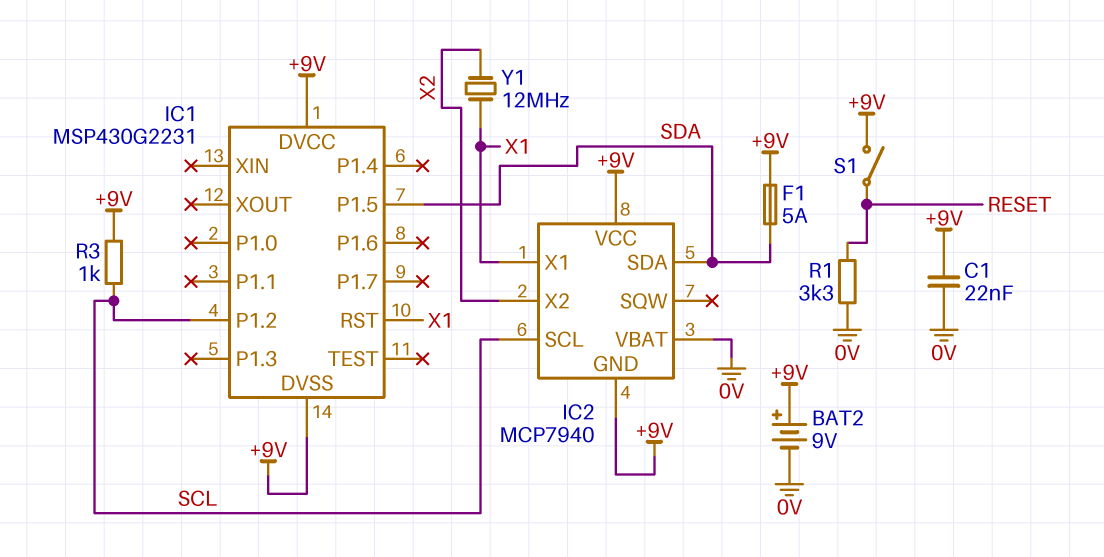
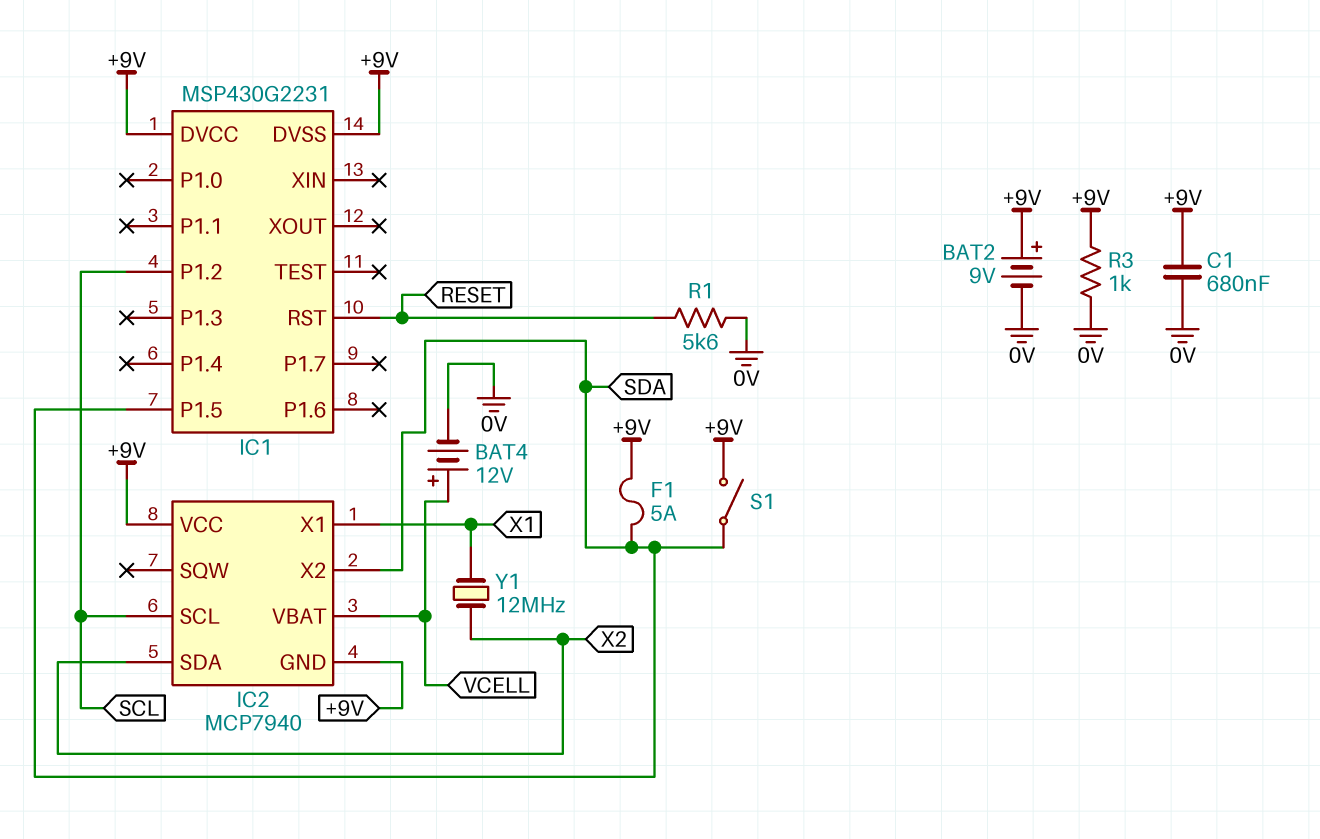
BAT4: none -> 12V (plus VCELL, minus 0V)
C1: 22nF (+9V, 0V) -> 680nF (+9V, 0V)
IC1 pin RST: X1 -> RESET
IC2 pin SDA: SDA -> X2
IC2 pin VBAT: 0V -> VCELL
IC2 pin X2: X2 -> SDA
R1: 3.3k (0V, RESET) -> 5.6k (0V, RESET)
R3: 1k (+9V, SCL) -> 1k (+9V, 0V)
S1: switch (+9V, RESET) -> switch (+9V, SDA)

